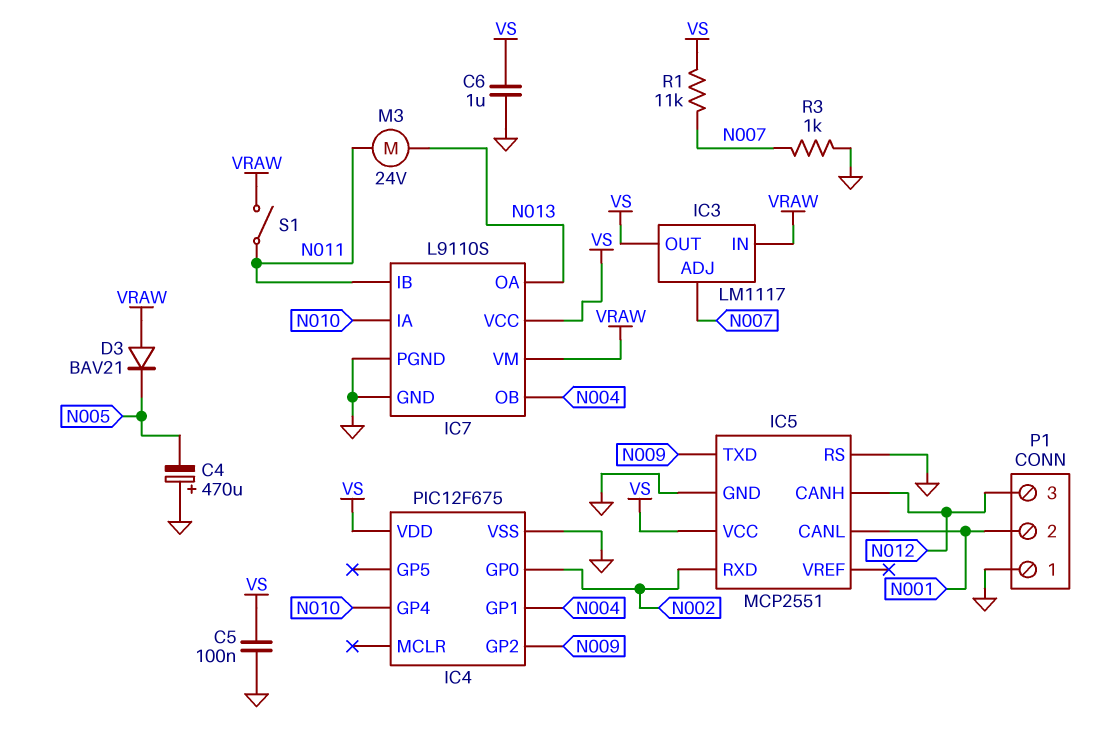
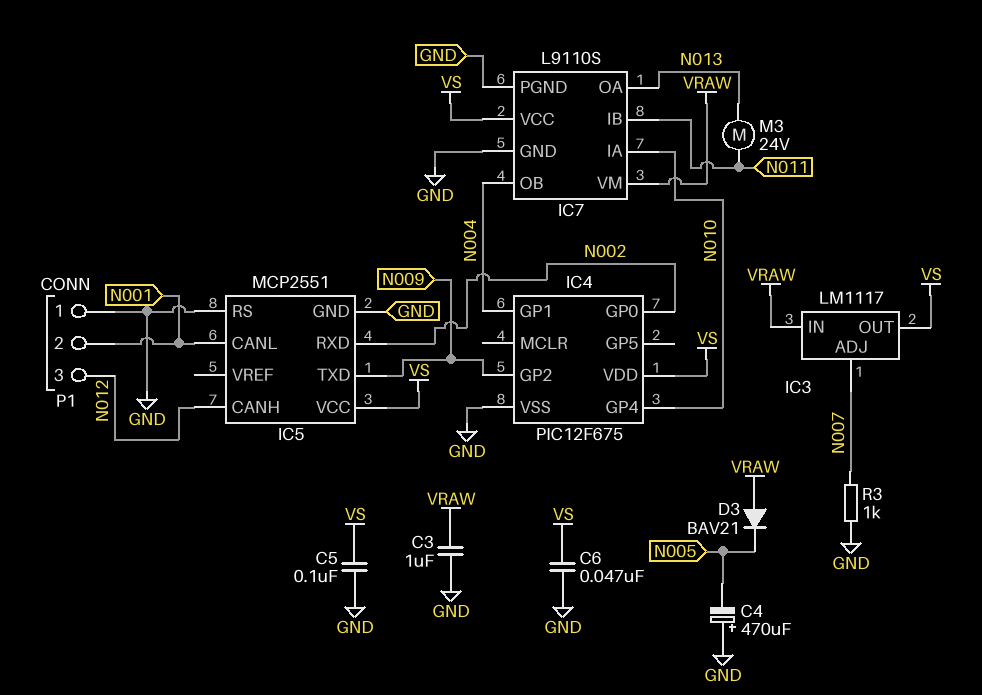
C3: none -> 1uF (GND, VRAW)
C6: 1uF (GND, VS) -> 47nF (GND, VS)
R1: 11k (N007, VS) -> none
S1: switch (N011, VRAW) -> none

